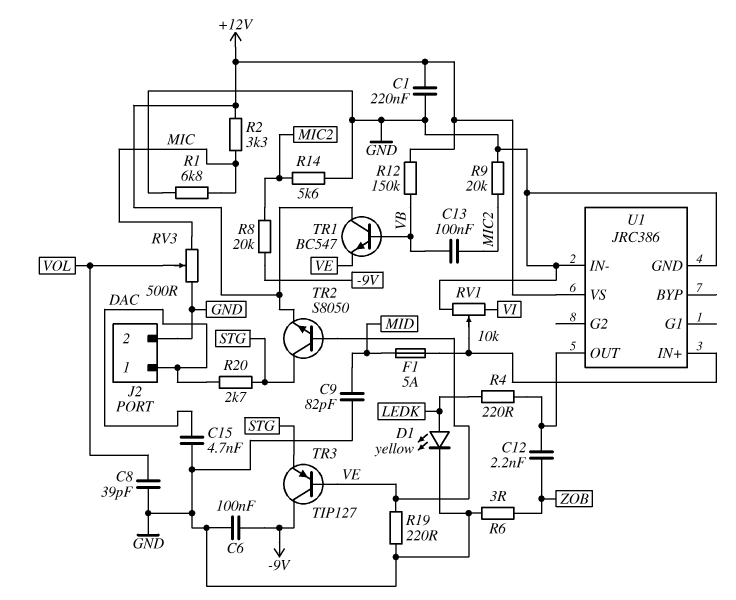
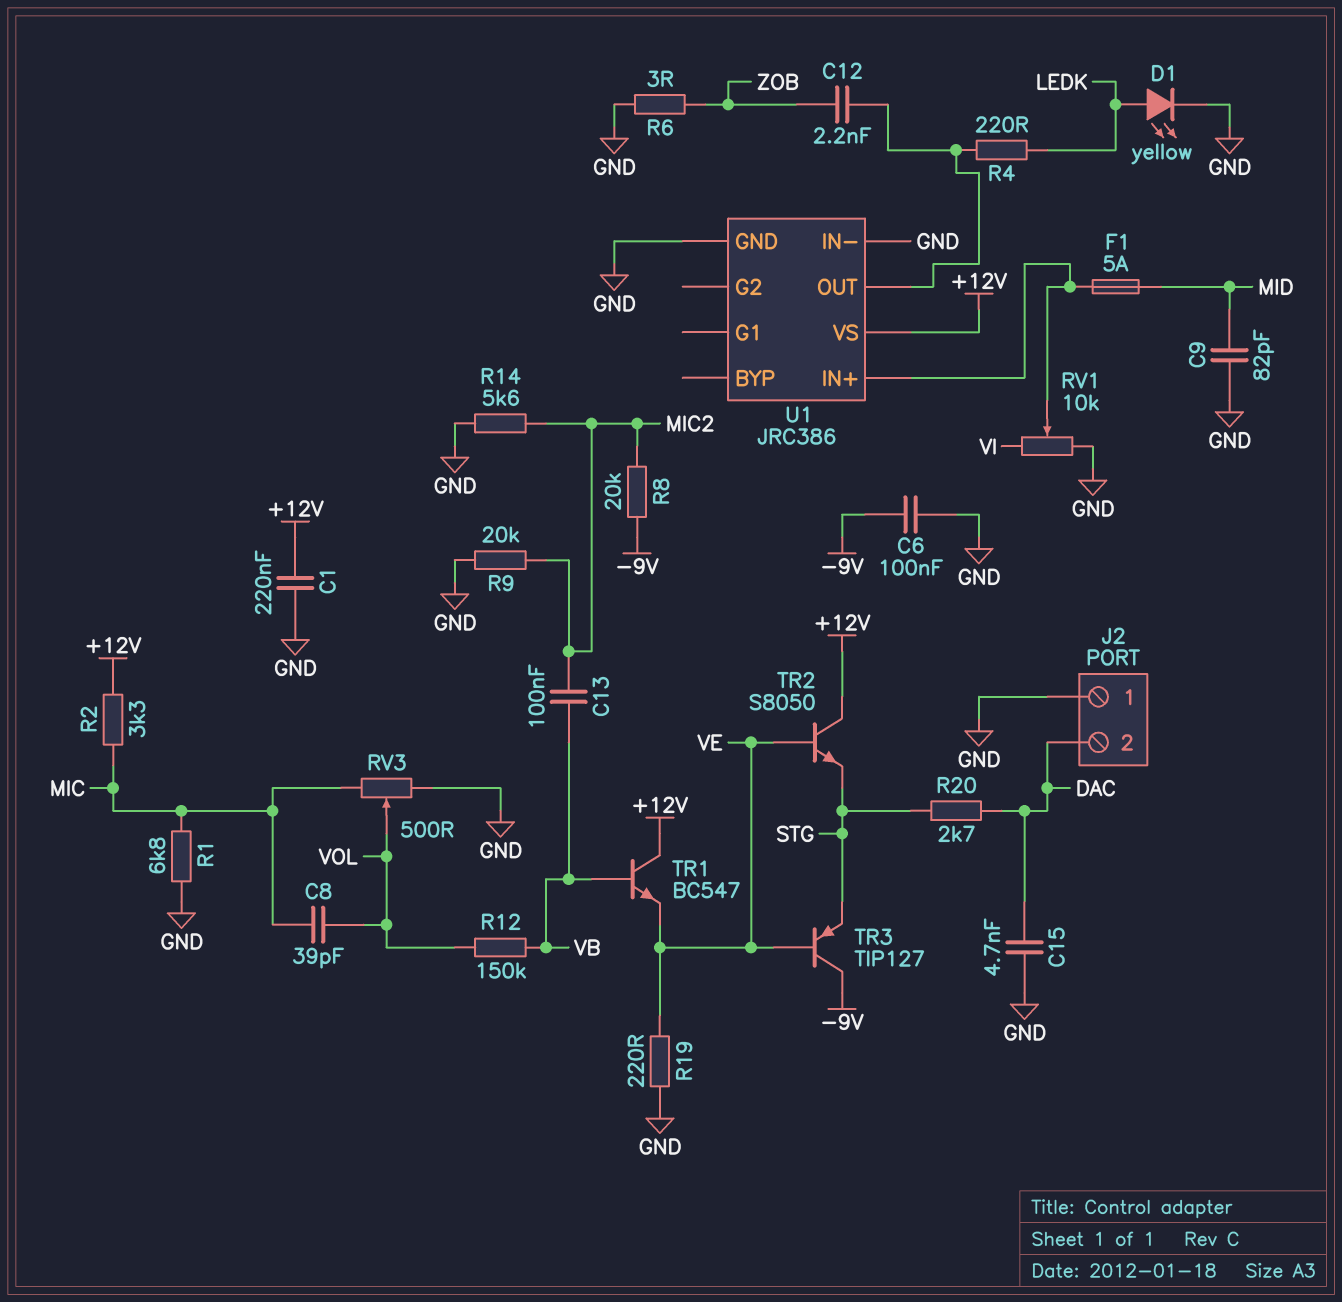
C8: 39pF (GND, VOL) -> 39pF (MIC, VOL)
J2 pin 1: DAC -> GND
J2 pin 2: GND -> DAC
R12: 150k (+12V, VB) -> 150k (VB, VOL)
TR2: NPN S8050 (B VE, C STG, E +12V) -> NPN S8050 (B VE, C +12V, E STG)

